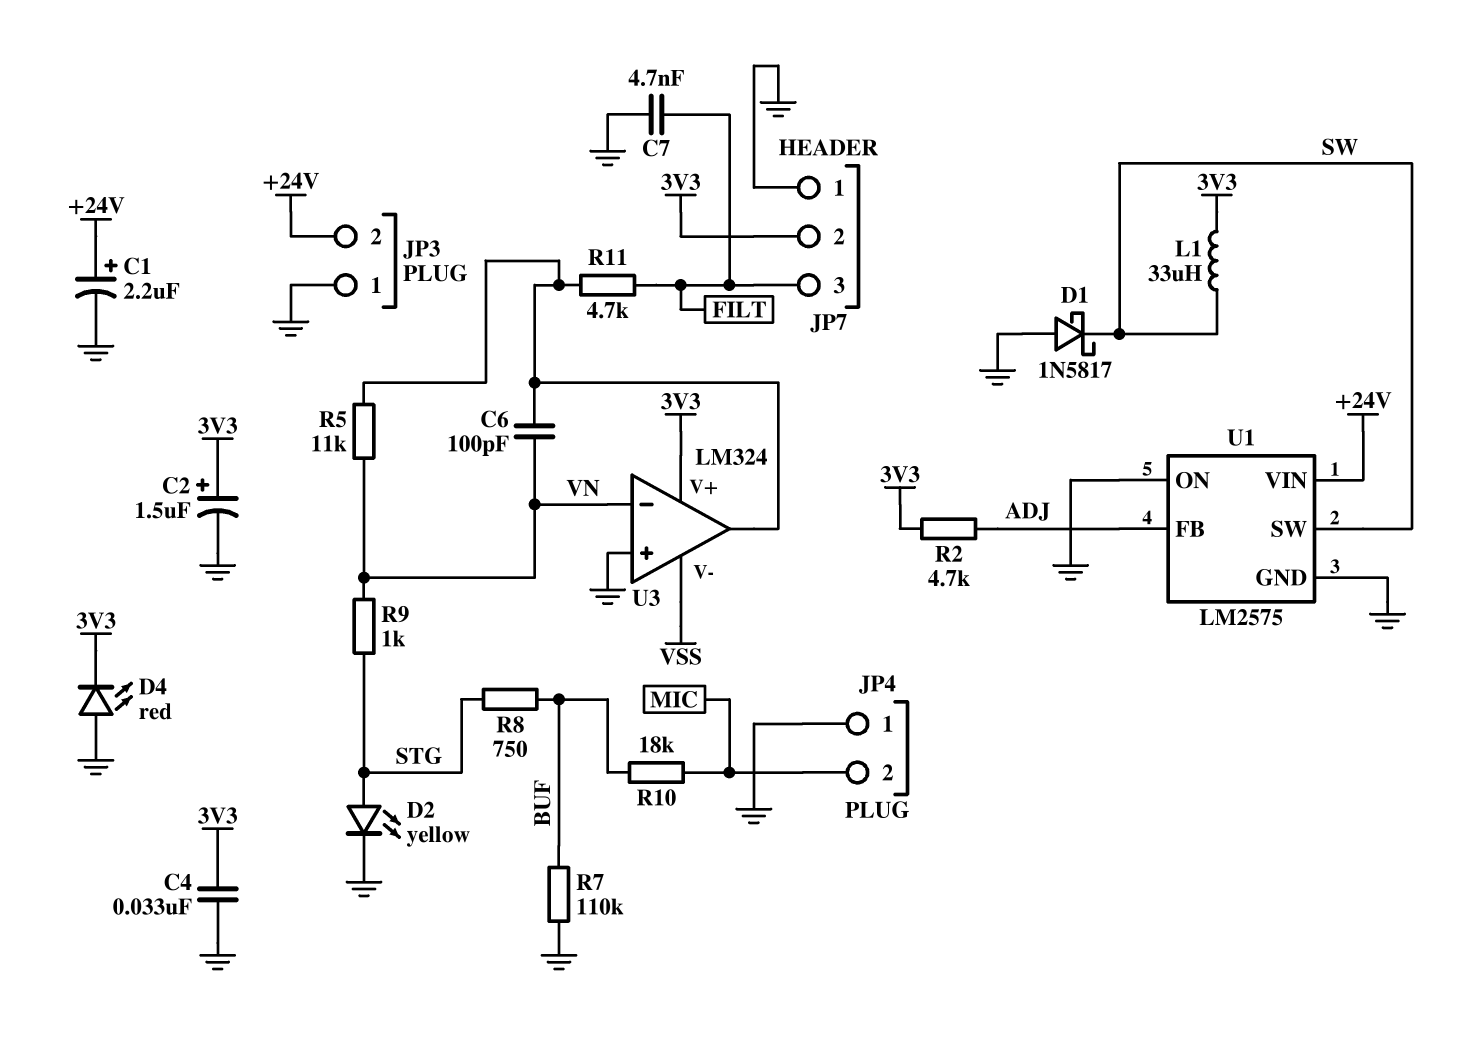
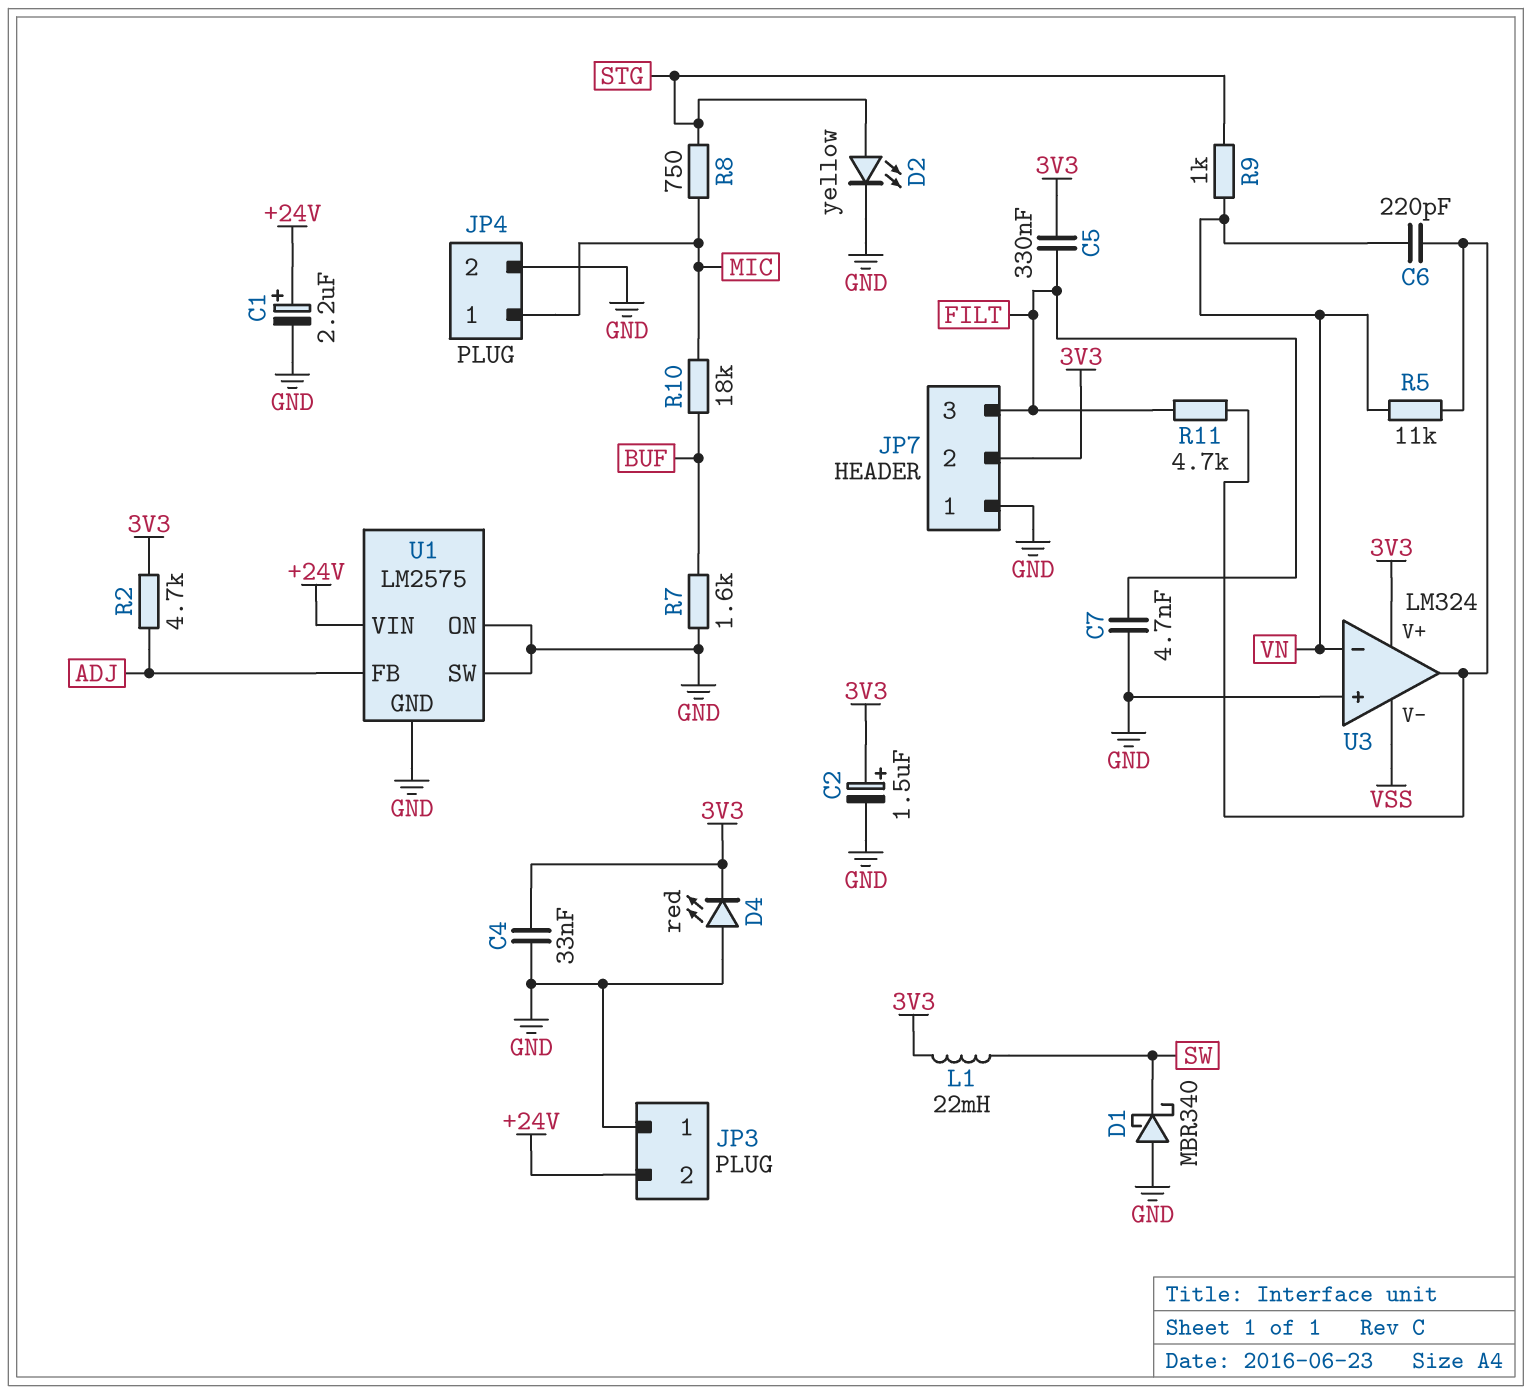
C5: none -> 330nF (3V3, FILT)
C6: 100pF (U3/out, VN) -> 220pF (U3/out, VN)
D1: schottky 1N5817 (A GND, K SW) -> schottky MBR340 (A GND, K SW)
JP4 pin 1: GND -> MIC
JP4 pin 2: MIC -> GND
L1: 33uH (3V3, SW) -> 22mH (3V3, SW)
R7: 110k (BUF, GND) -> 1.6k (BUF, GND)
R8: 750 (BUF, STG) -> 750 (MIC, STG)
U1 pin SW: SW -> GND

